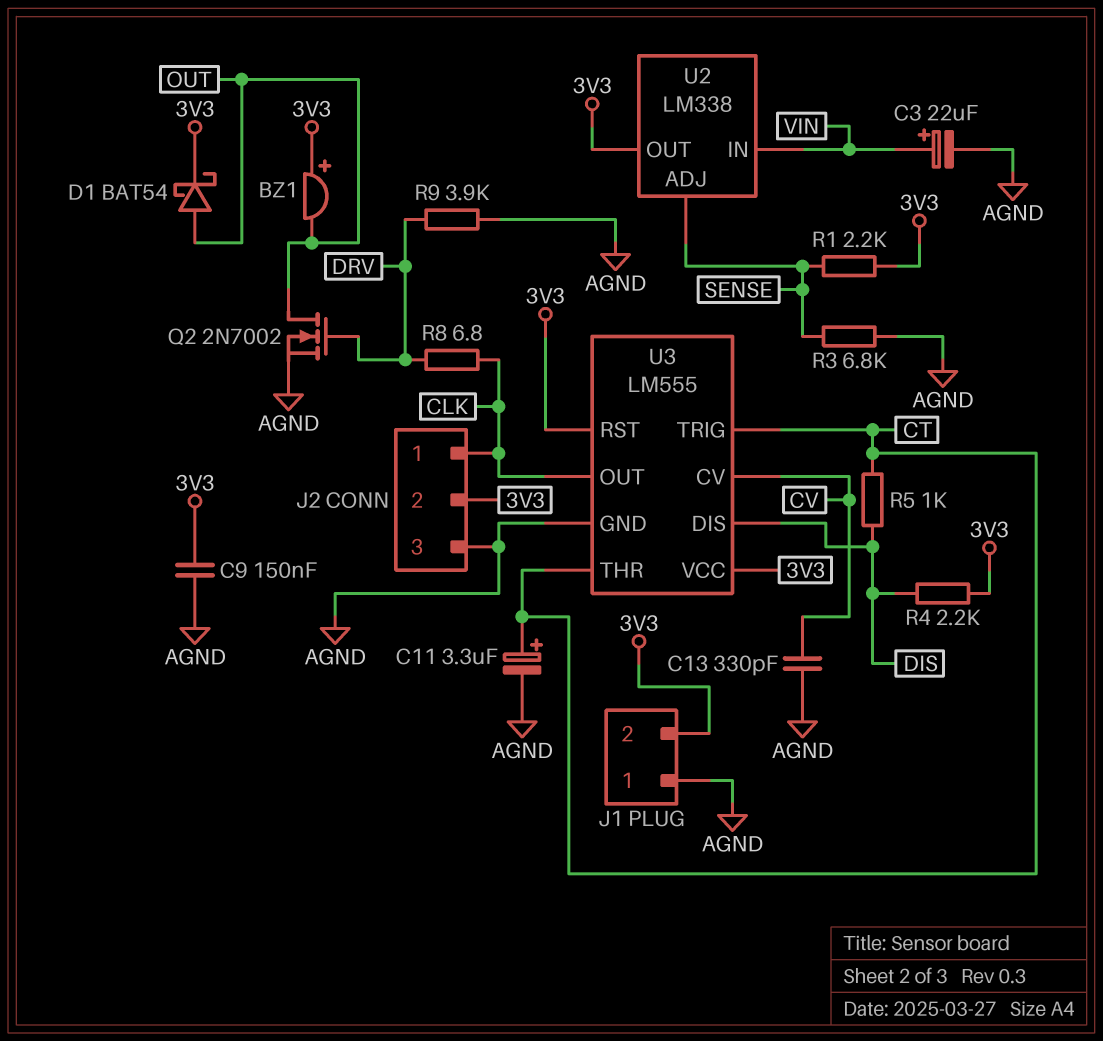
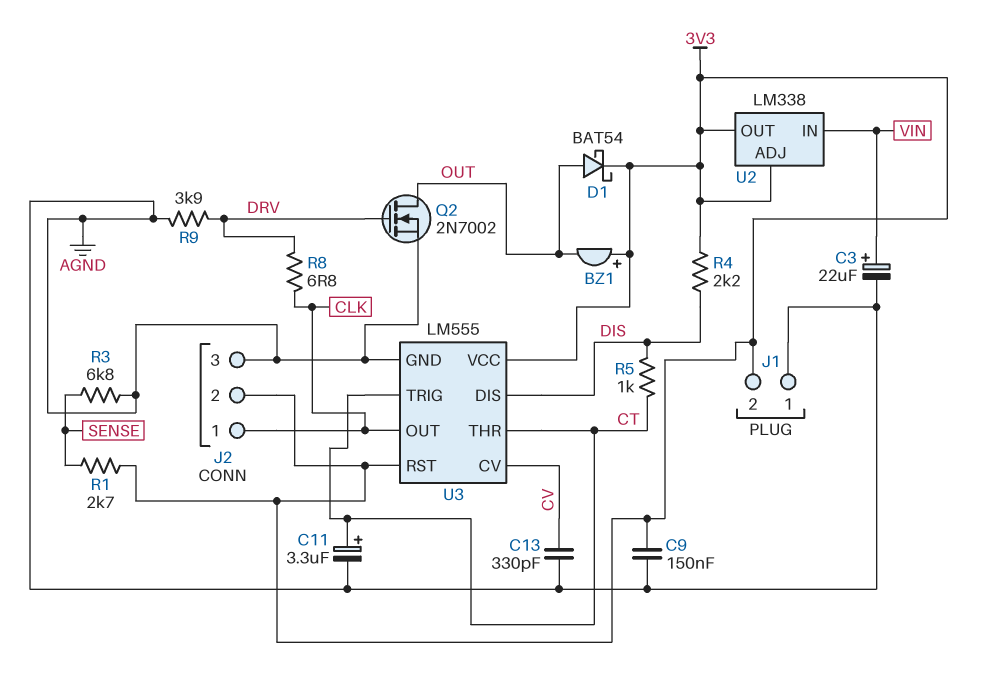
R1: 2.2k (3V3, SENSE) -> 2.7k (3V3, SENSE)
U2 pin ADJ: SENSE -> 3V3

